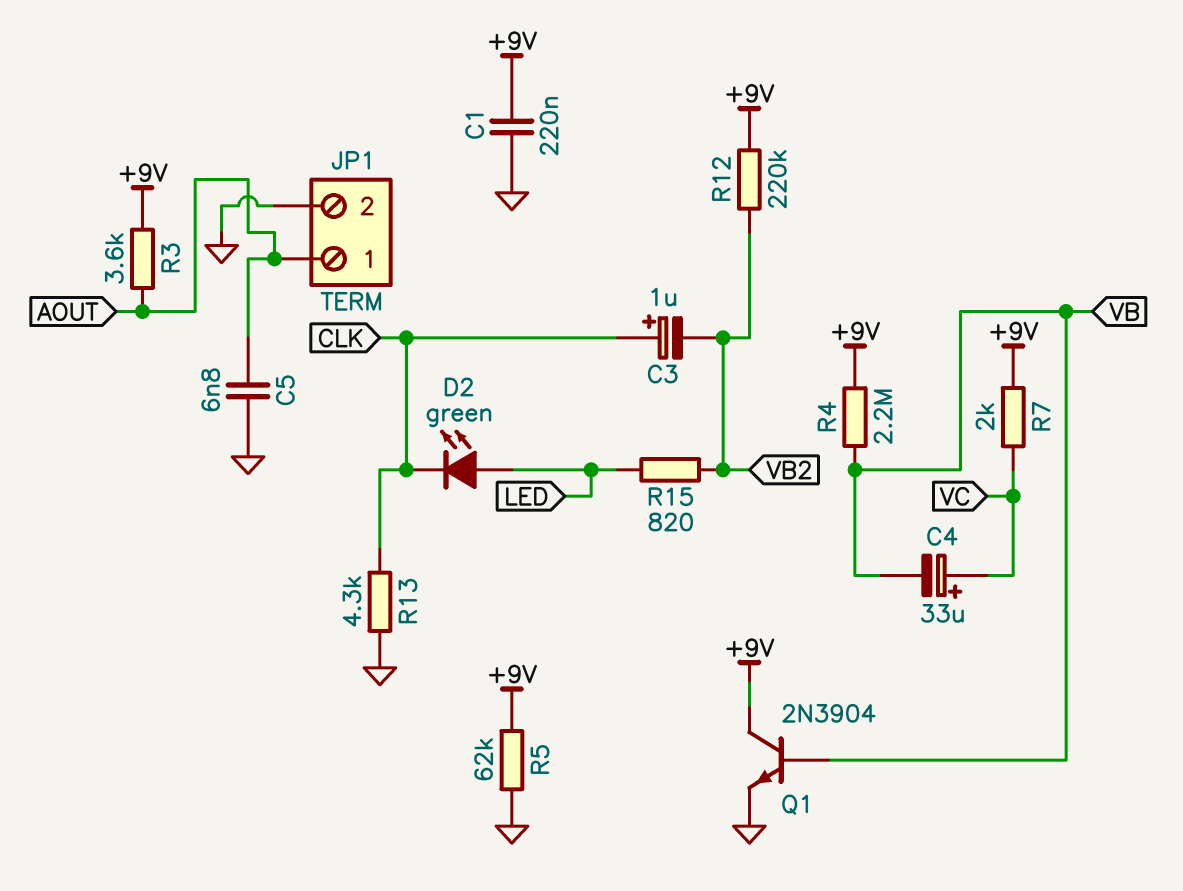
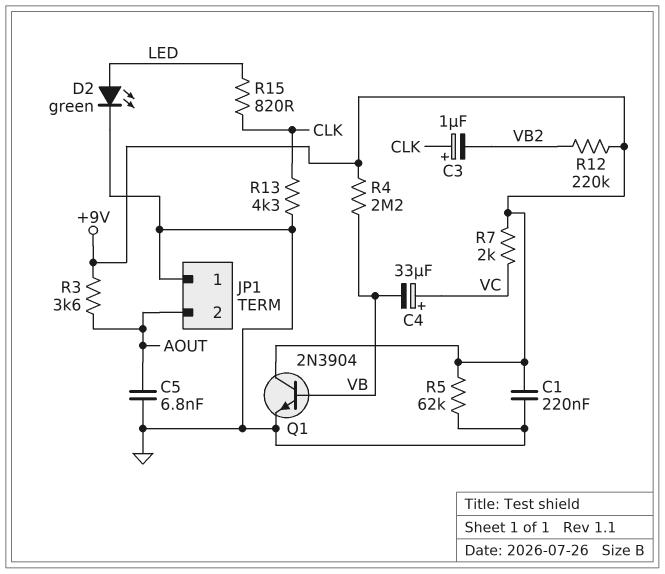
D2: LED green (A LED, K CLK) -> LED green (A LED, K GND)
JP1 pin 1: AOUT -> GND
JP1 pin 2: GND -> AOUT
R15: 820 (LED, VB2) -> 820 (CLK, LED)

